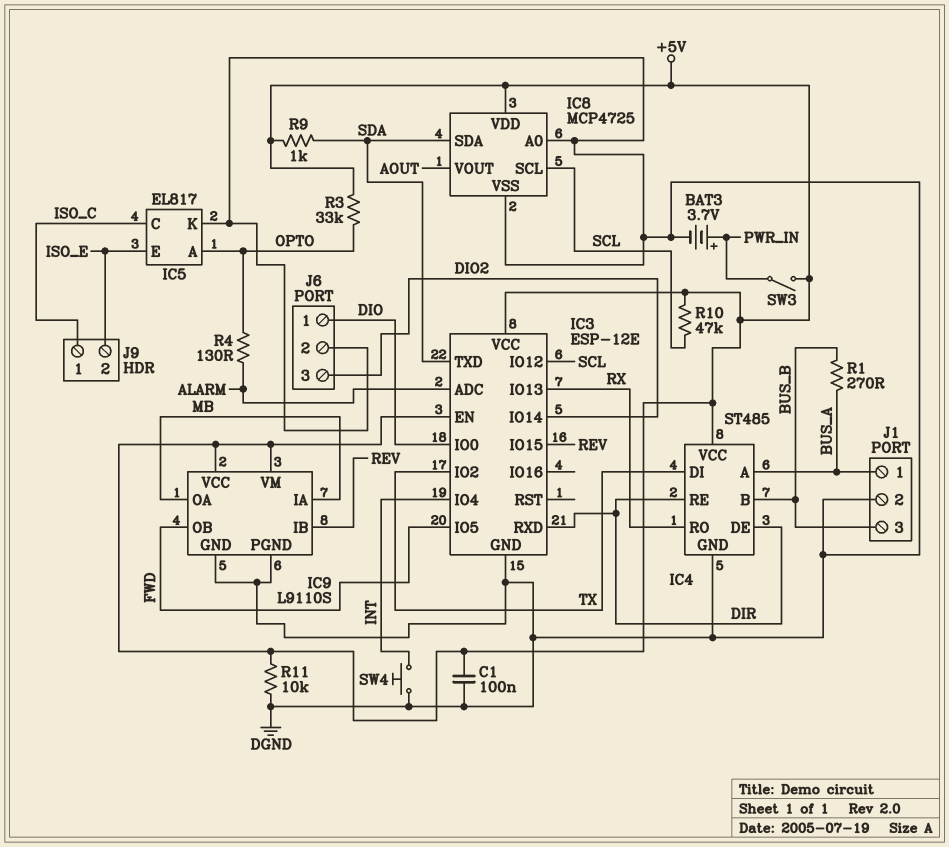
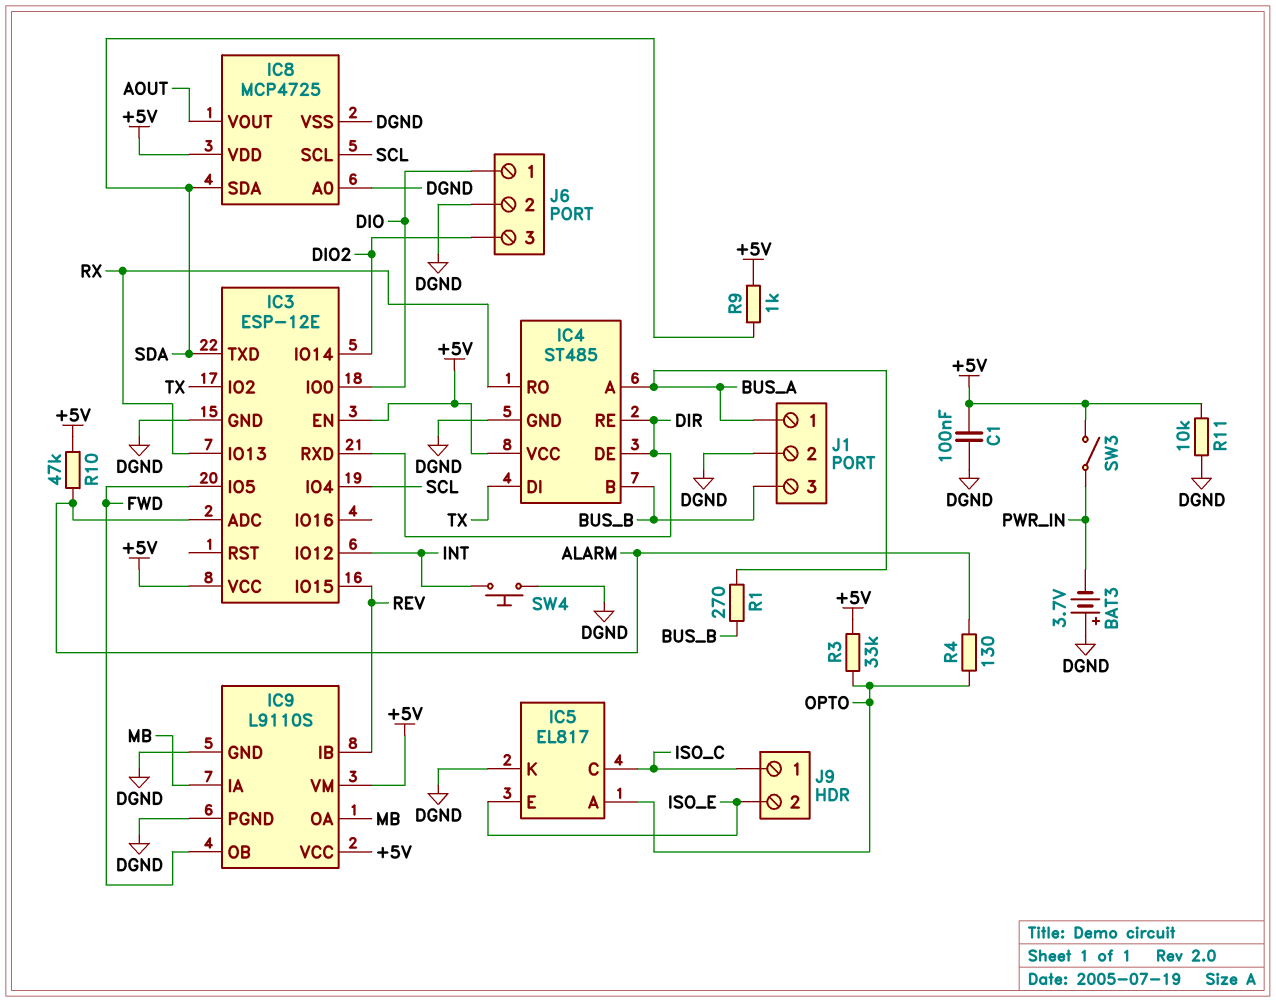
BAT3: 3.7V (plus PWR_IN, minus DGND) -> 3.7V (plus DGND, minus PWR_IN)
IC3 pin IO4: INT -> SCL
IC3 pin IO12: SCL -> INT
R10: 47k (+5V, SCL) -> 47k (+5V, ALARM)

